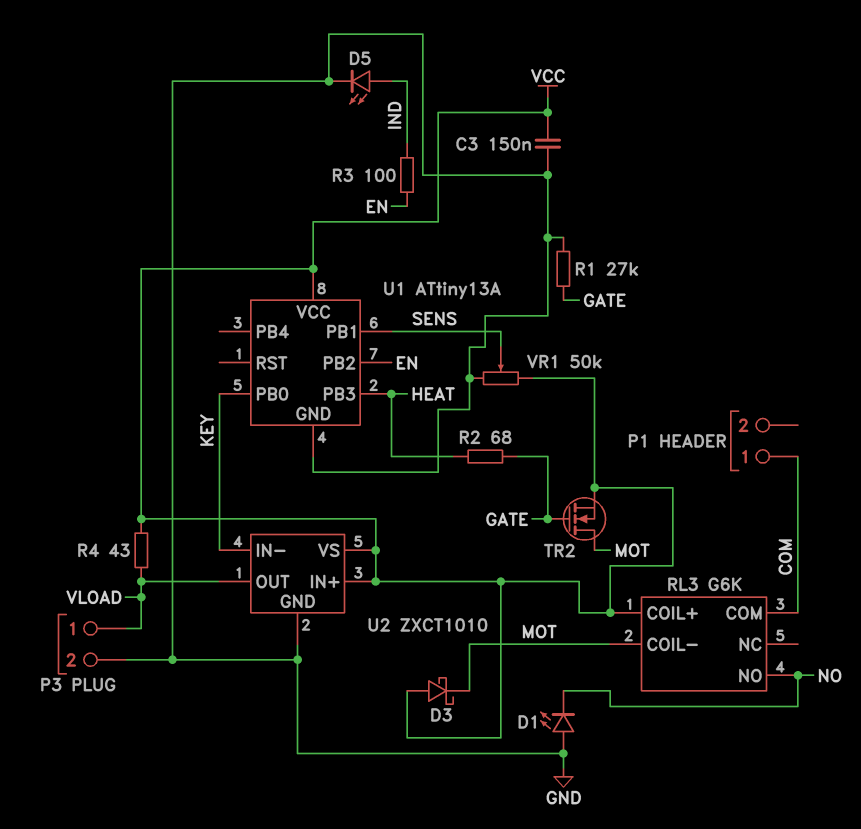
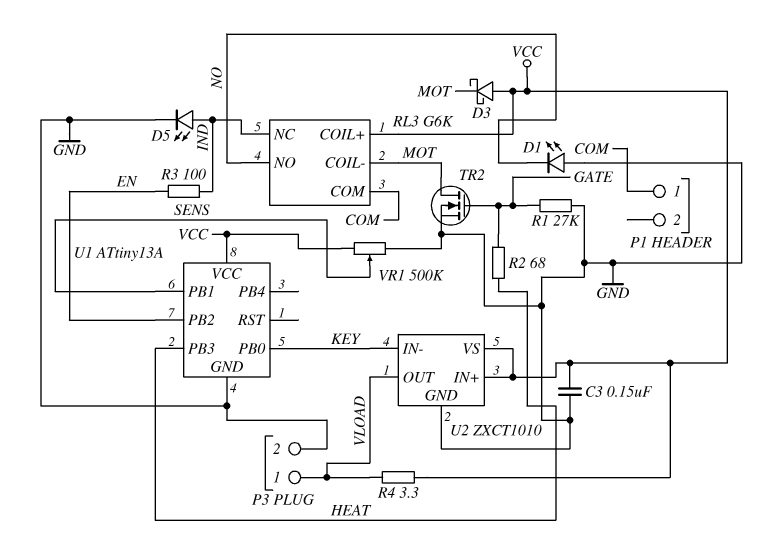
R4: 43 (VCC, VLOAD) -> 3.3 (VCC, VLOAD)
RL3 pin NC: none -> IND
TR2: NMOS (G GATE, D MOT, S VCC) -> NMOS (G GATE, D MOT, S GND)
VR1: 50k (GND, VCC, wiper SENS) -> 500k (GND, VCC, wiper SENS)

